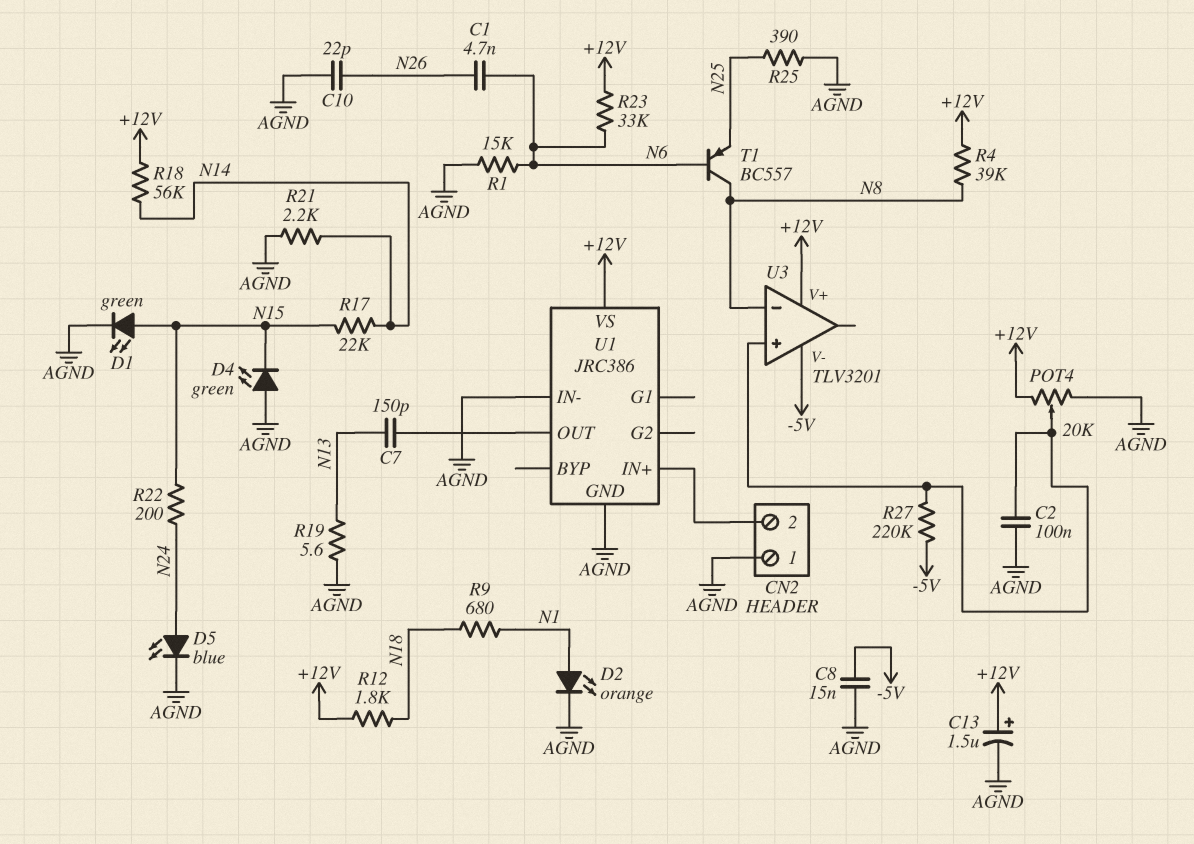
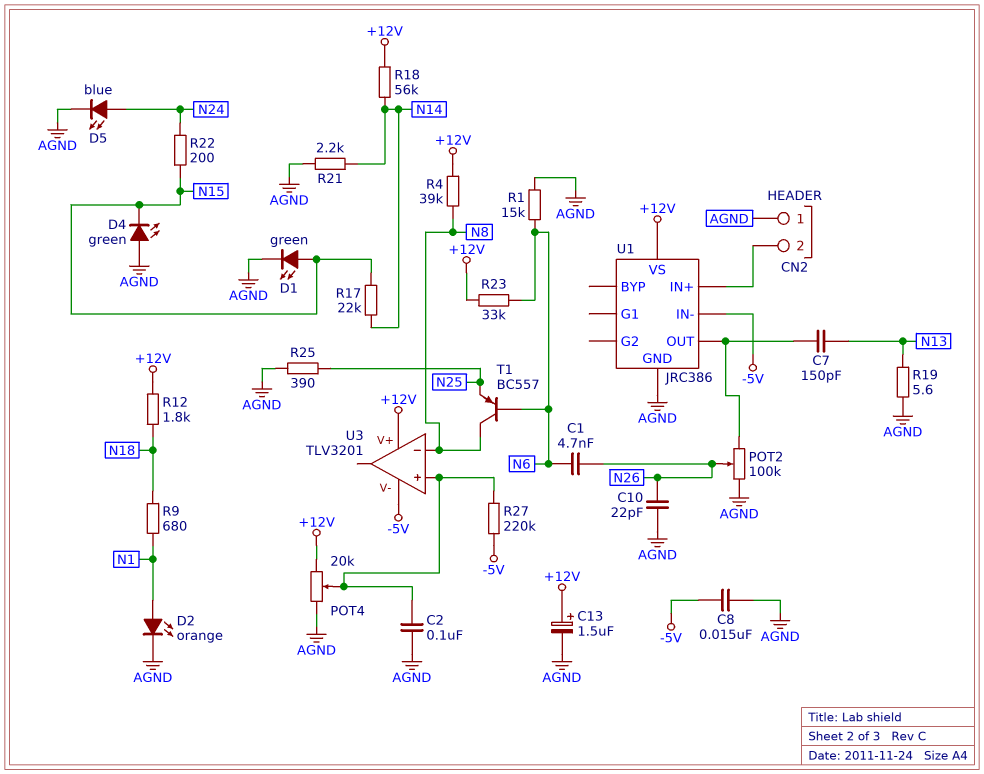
POT2: none -> 100k (AGND, U1/OUT, wiper N26)
U1 pin IN-: AGND -> -5V

